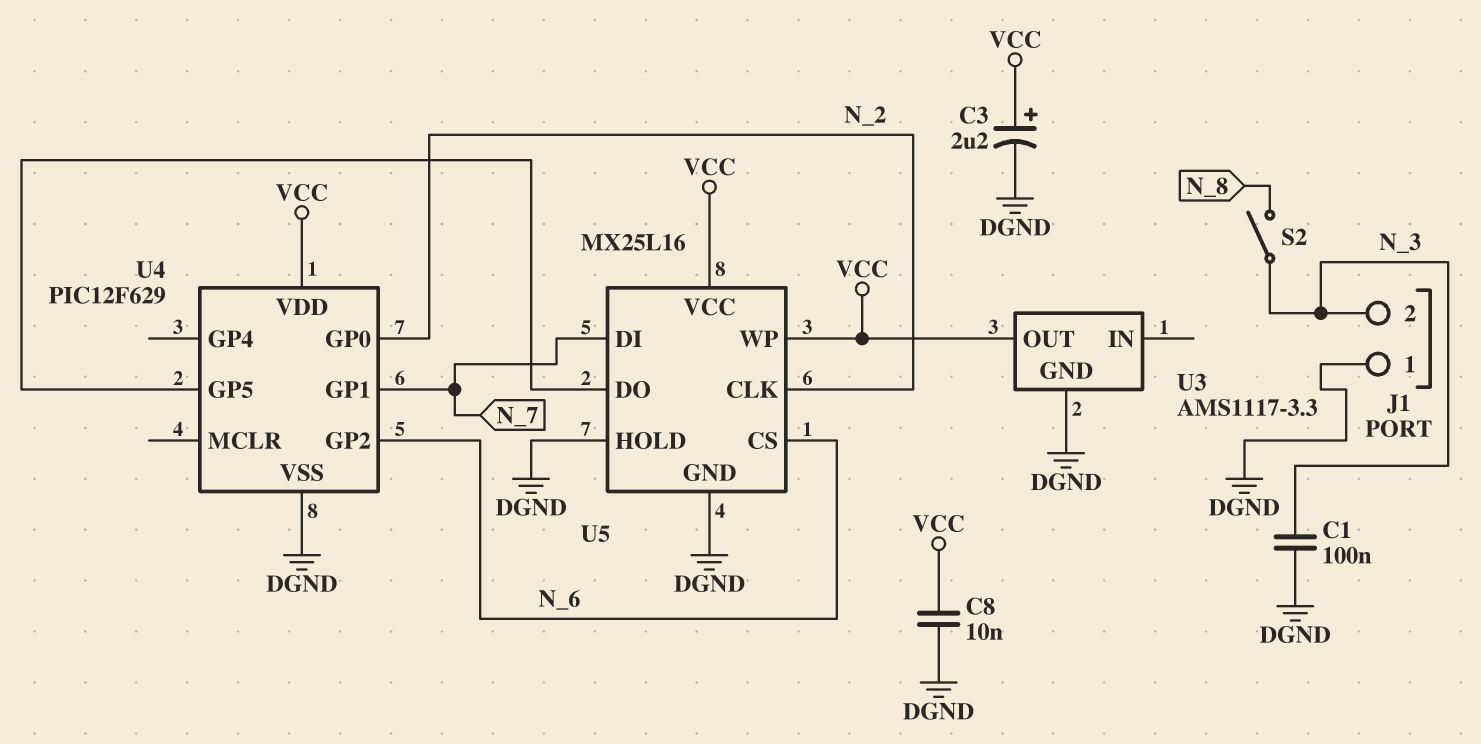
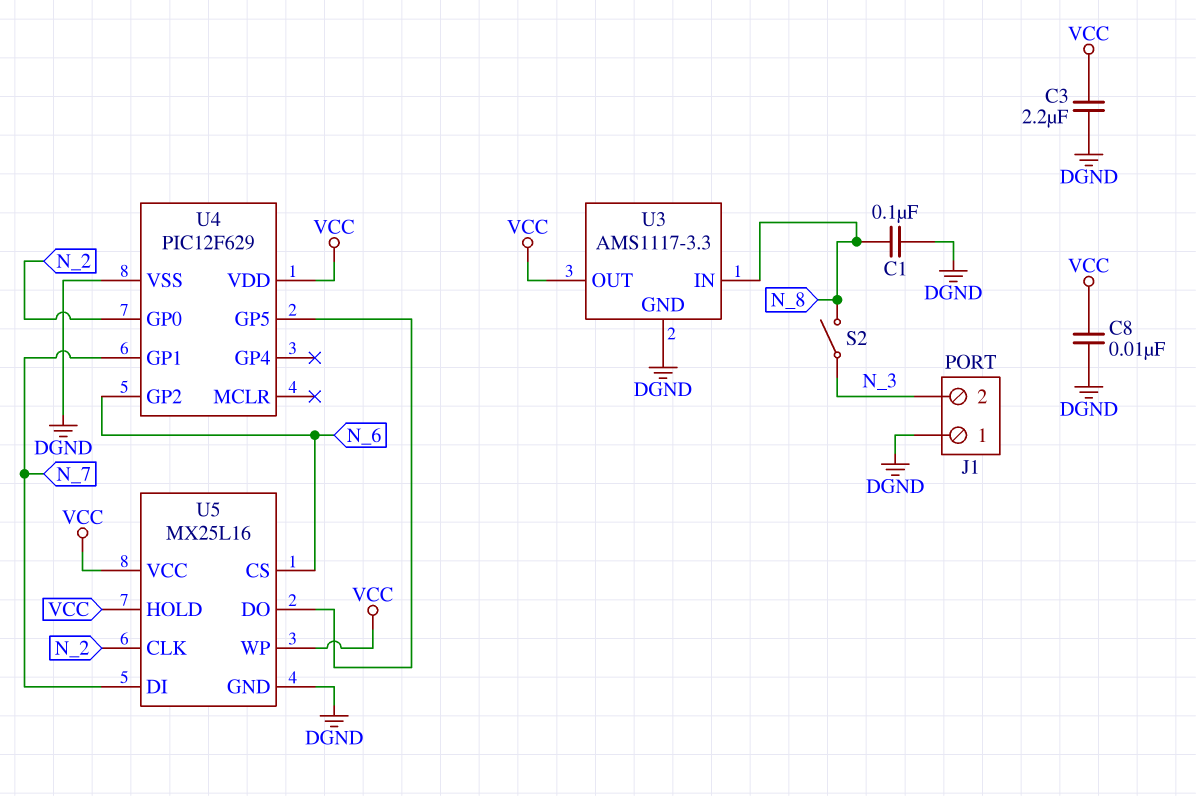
C1: 100nF (DGND, N_3) -> 100nF (DGND, N_8)
C3: 2.2uF (plus VCC, minus DGND) -> 2.2uF (DGND, VCC)
U3 pin IN: none -> N_8
U5 pin HOLD: DGND -> VCC

